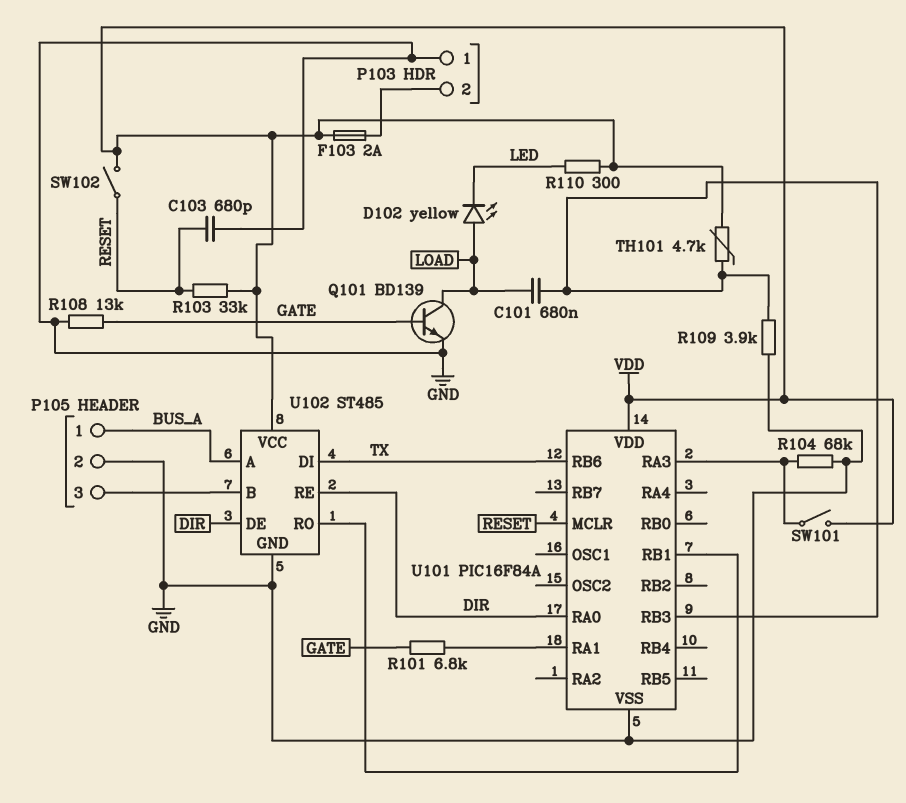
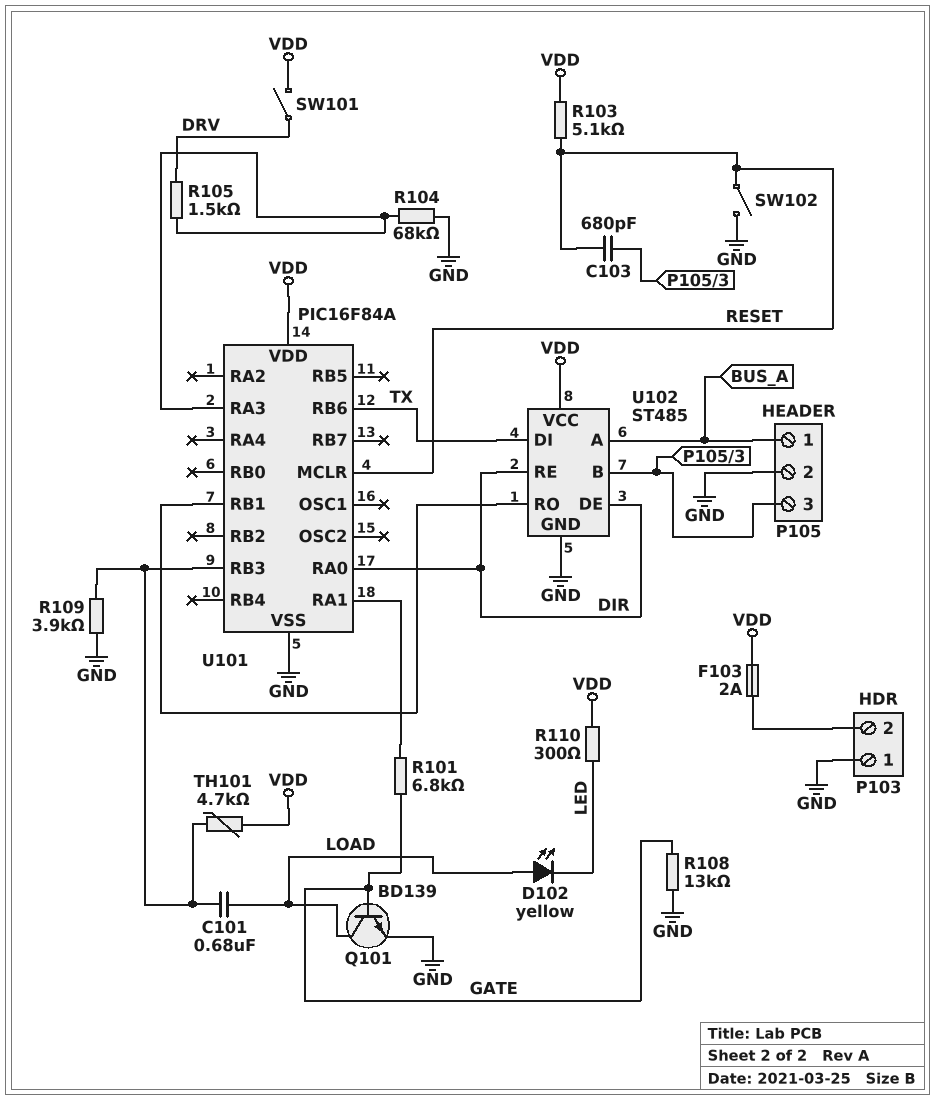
C103: 680pF (GND, RESET) -> 680pF (P105/3, RESET)
R103: 33k (RESET, VDD) -> 5.1k (RESET, VDD)
R105: none -> 1.5k (DRV, U101/RA3)
SW101: switch (U101/RA3, VDD) -> switch (DRV, VDD)
SW102: switch (RESET, VDD) -> switch (GND, RESET)

